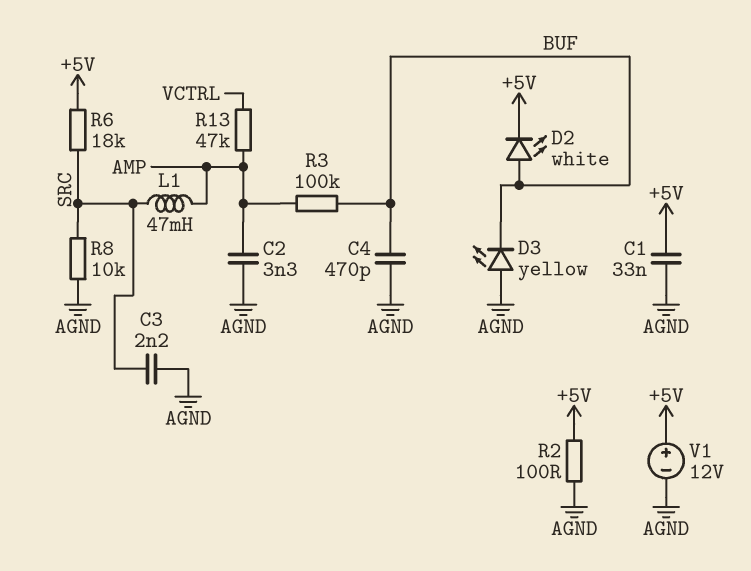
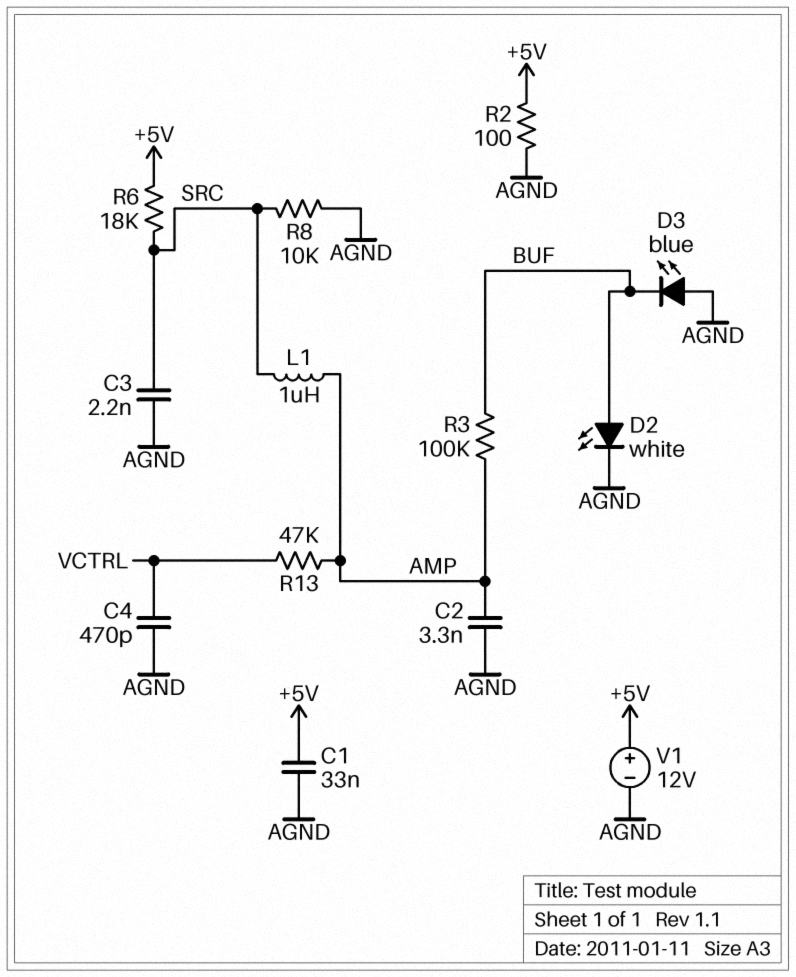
C4: 470pF (AGND, BUF) -> 470pF (AGND, VCTRL)
D2: LED white (A BUF, K +5V) -> LED white (A BUF, K AGND)
D3: LED yellow (A AGND, K BUF) -> LED blue (A AGND, K BUF)
L1: 47mH (AMP, SRC) -> 1uH (AMP, SRC)

